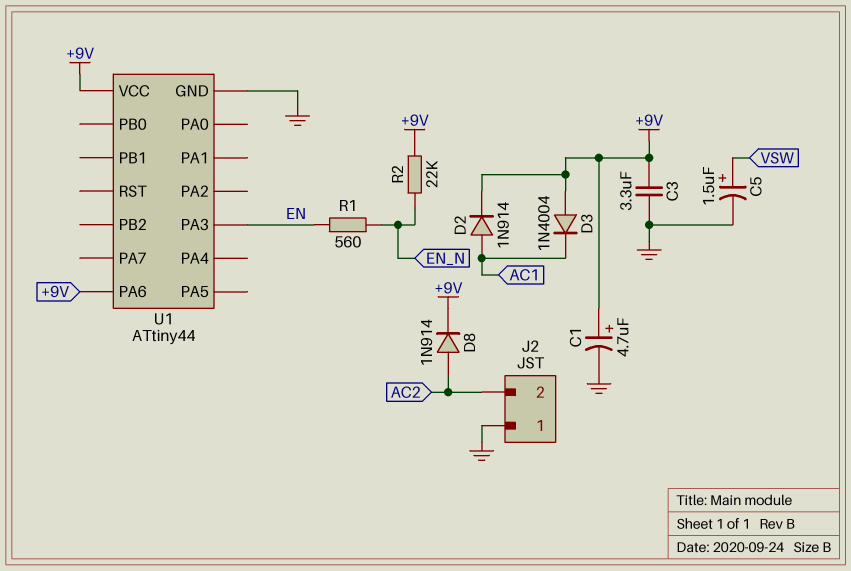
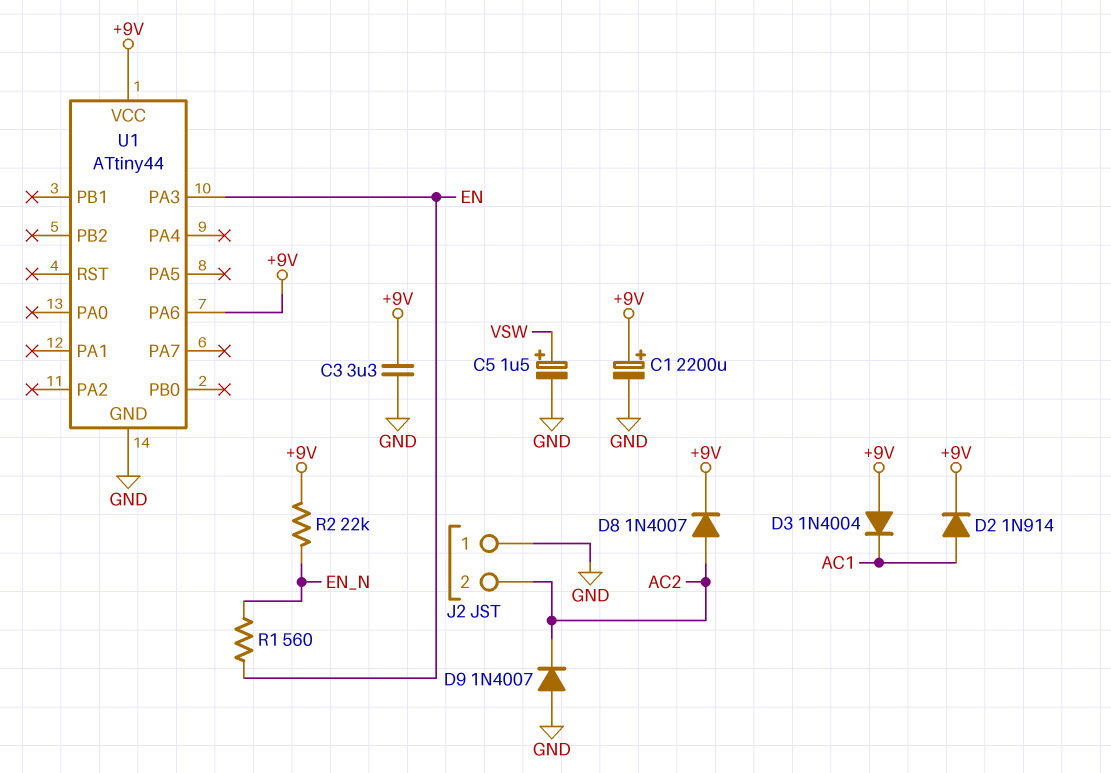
C1: 4.7uF (plus +9V, minus GND) -> 2200uF (plus +9V, minus GND)
D8: diode 1N914 (A AC2, K +9V) -> diode 1N4007 (A AC2, K +9V)
D9: none -> diode 1N4007 (A GND, K AC2)

